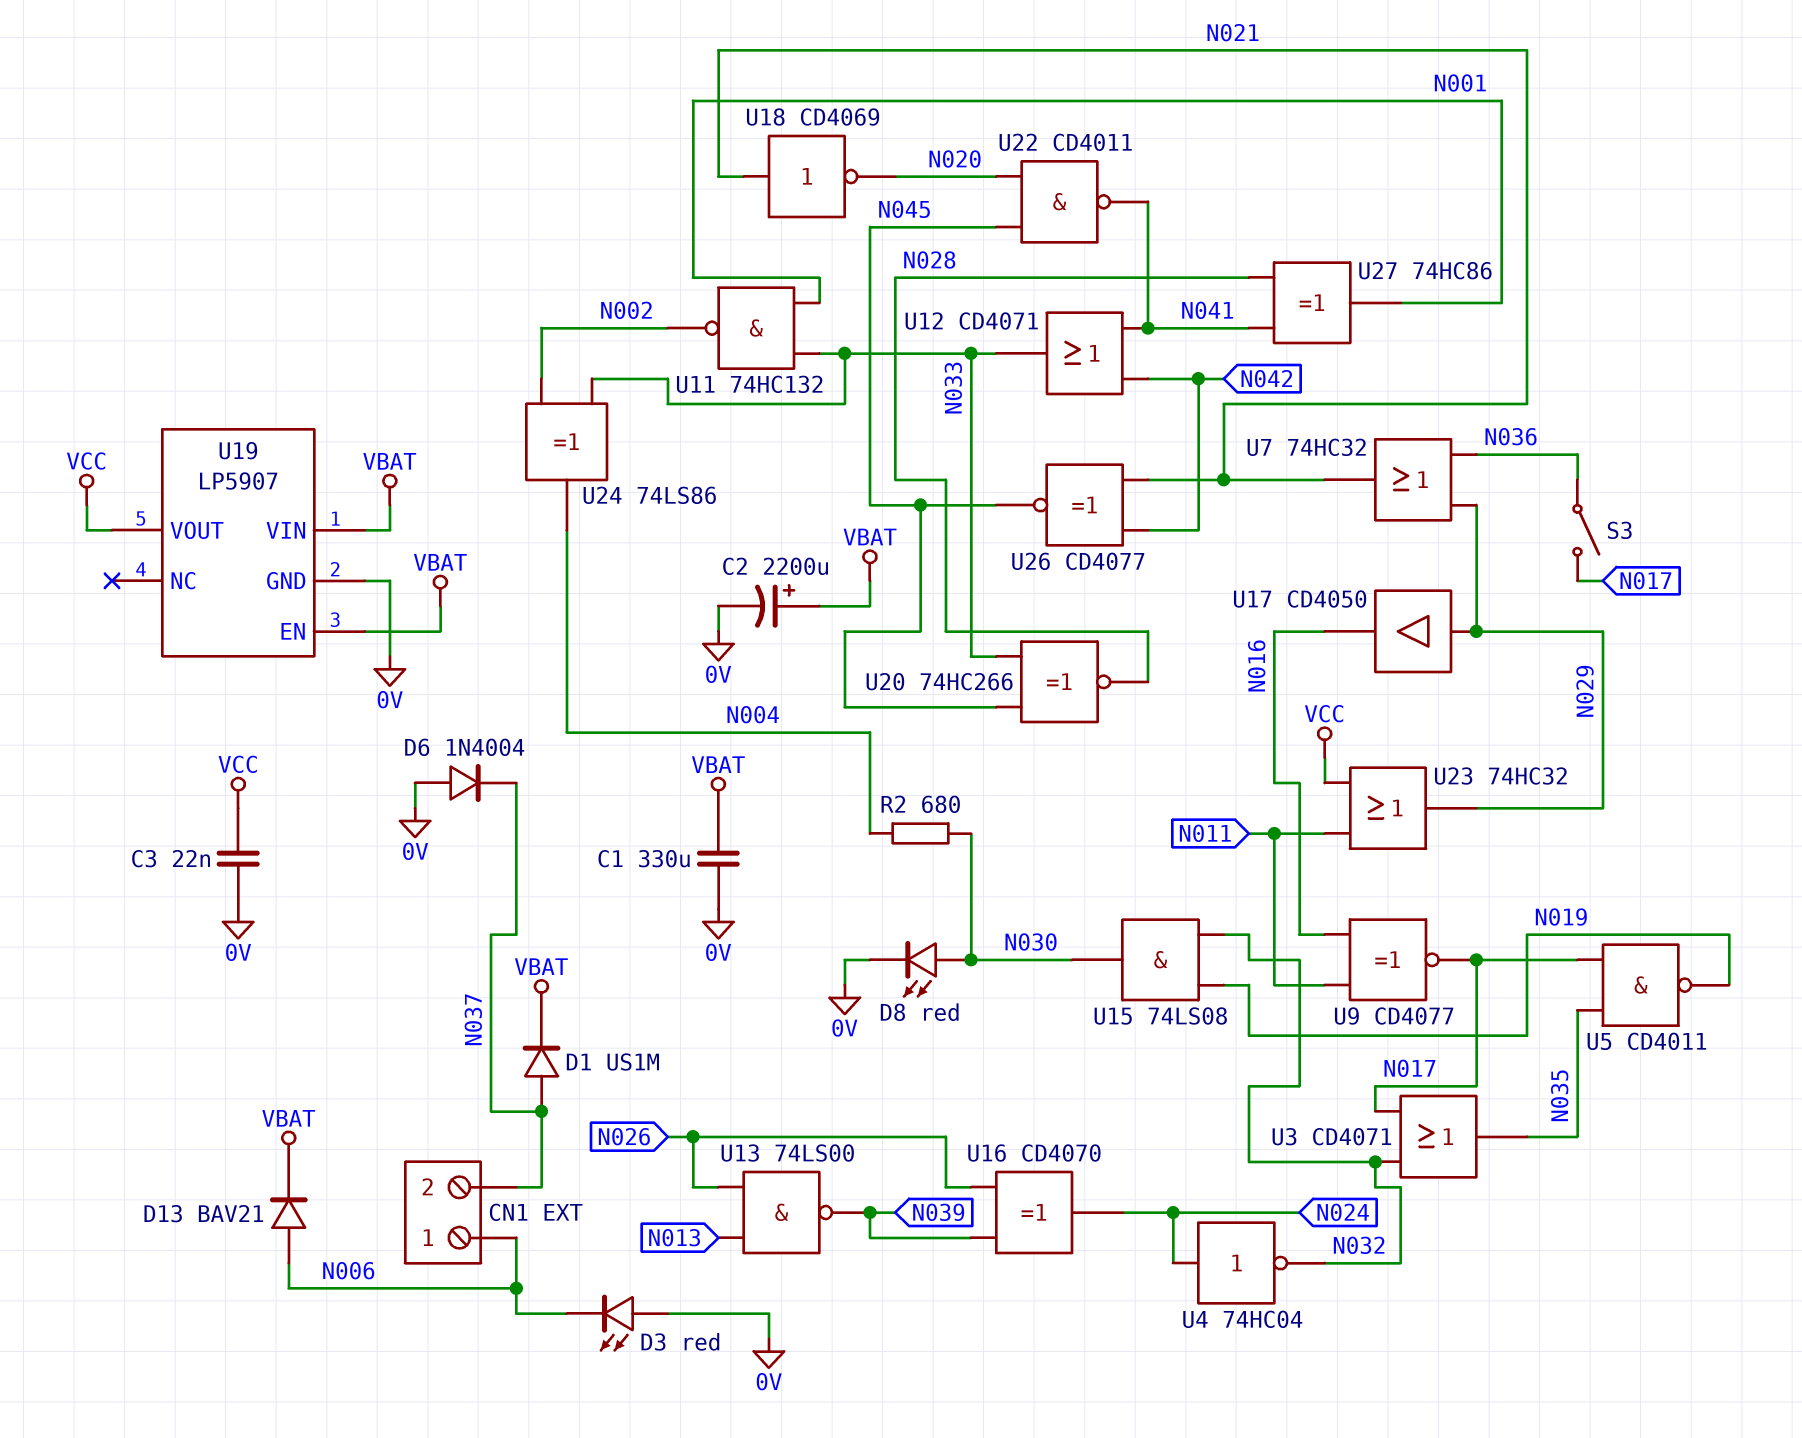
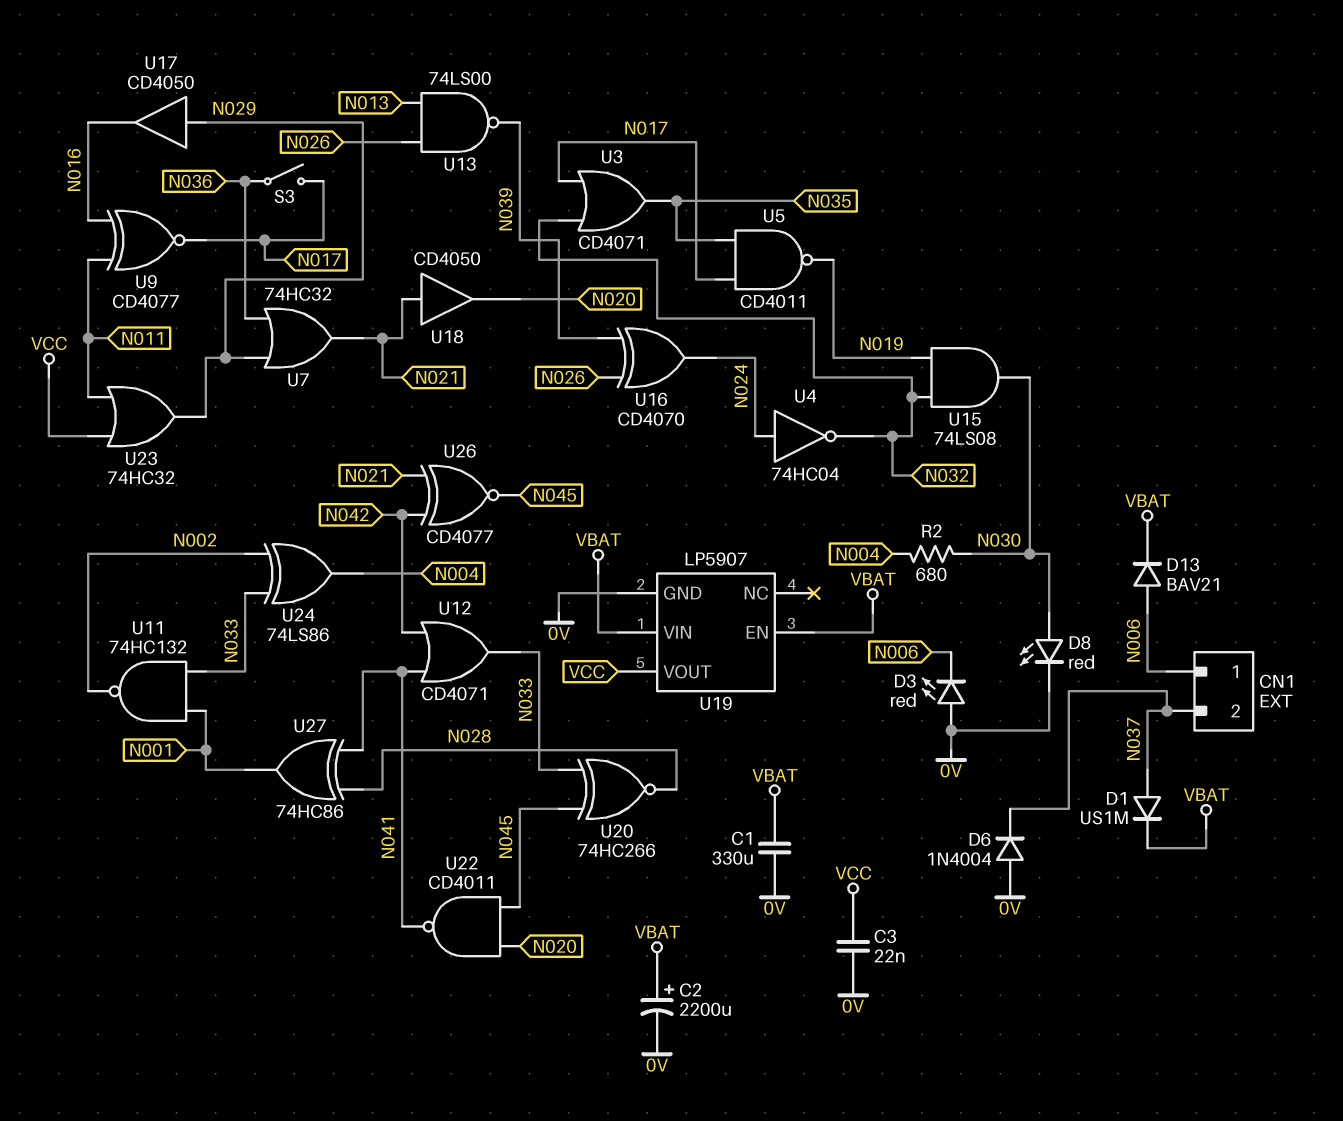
U18: NOT CD4069 (in N021, out N020) -> buffer CD4050 (in N021, out N020)

